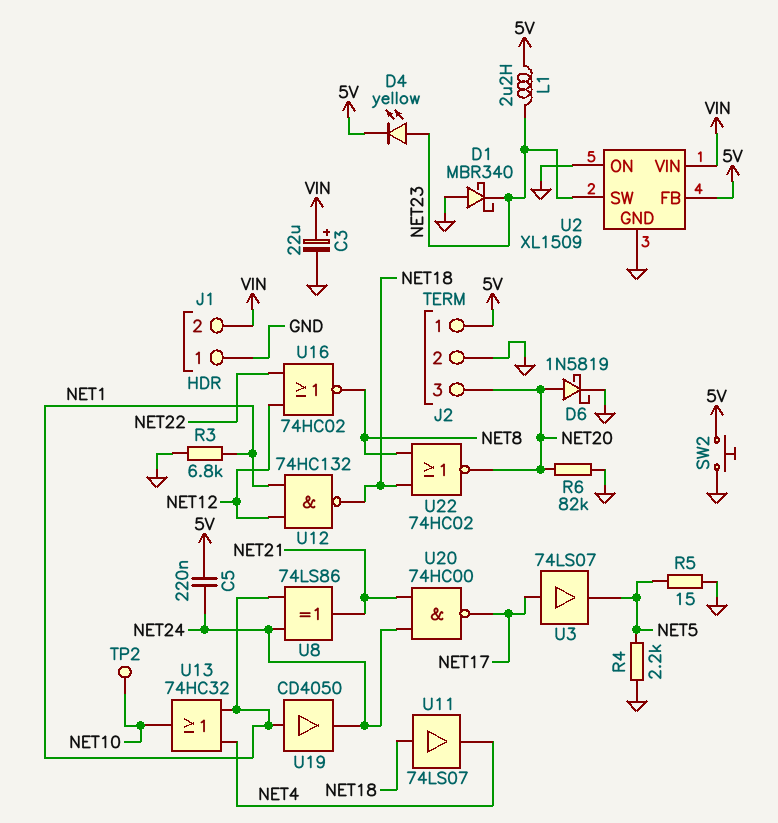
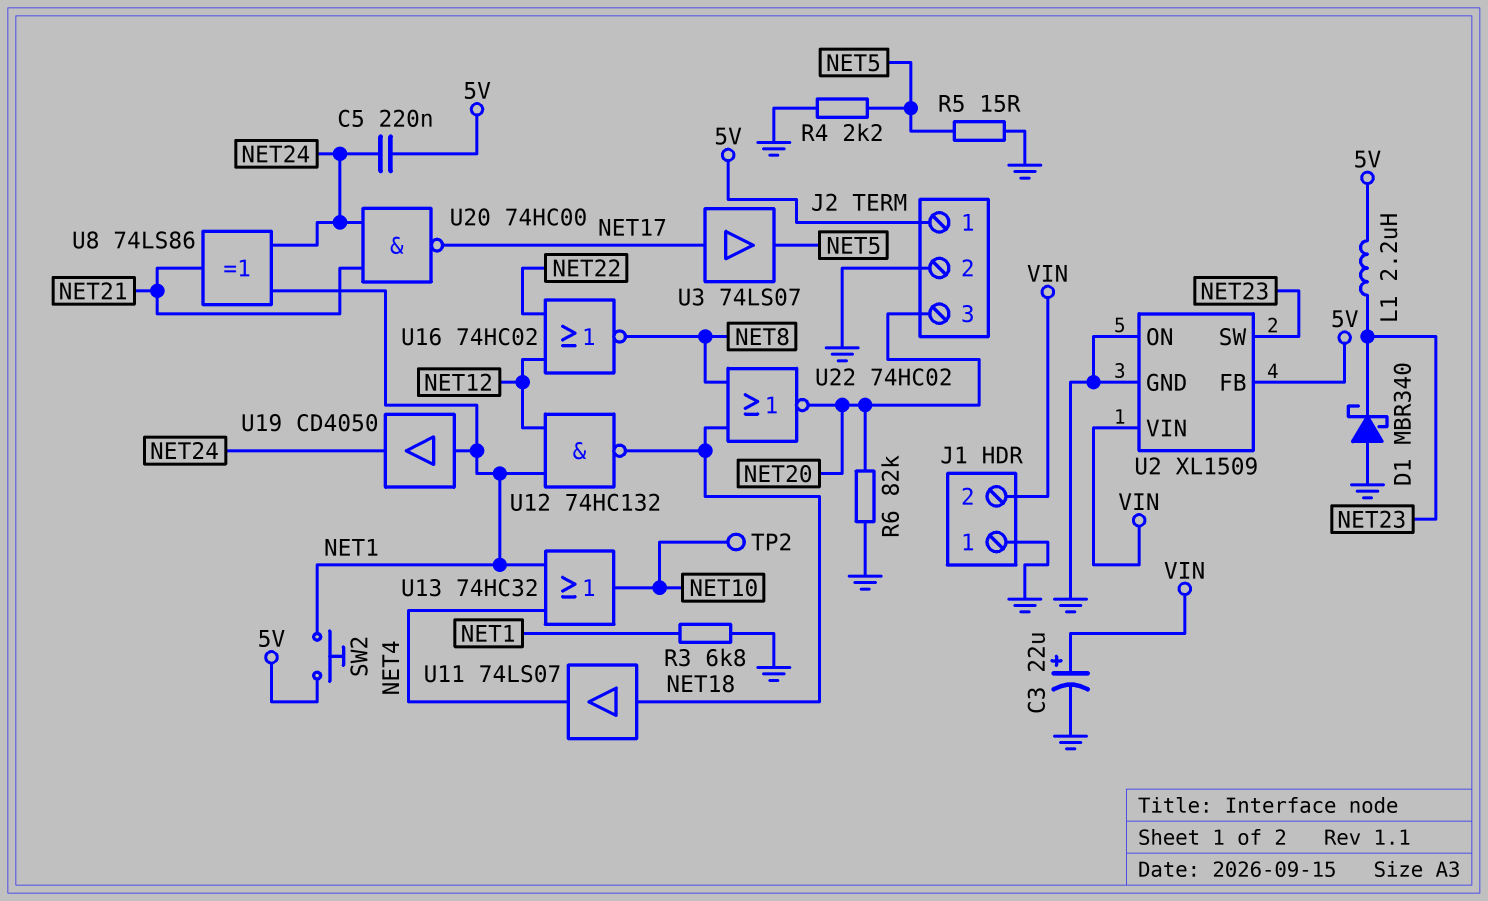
D4: LED yellow (A NET23, K 5V) -> none
D6: schottky 1N5819 (A NET20, K GND) -> none
SW2: button (5V, GND) -> button (5V, NET1)

